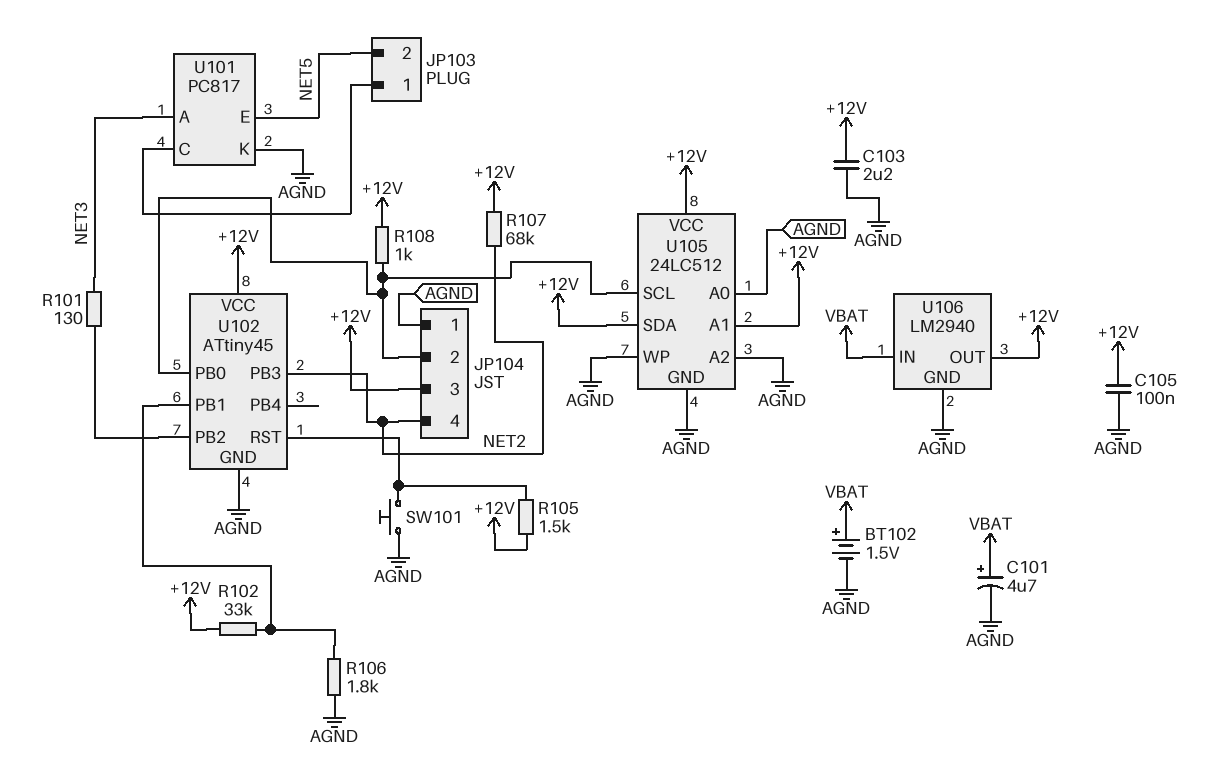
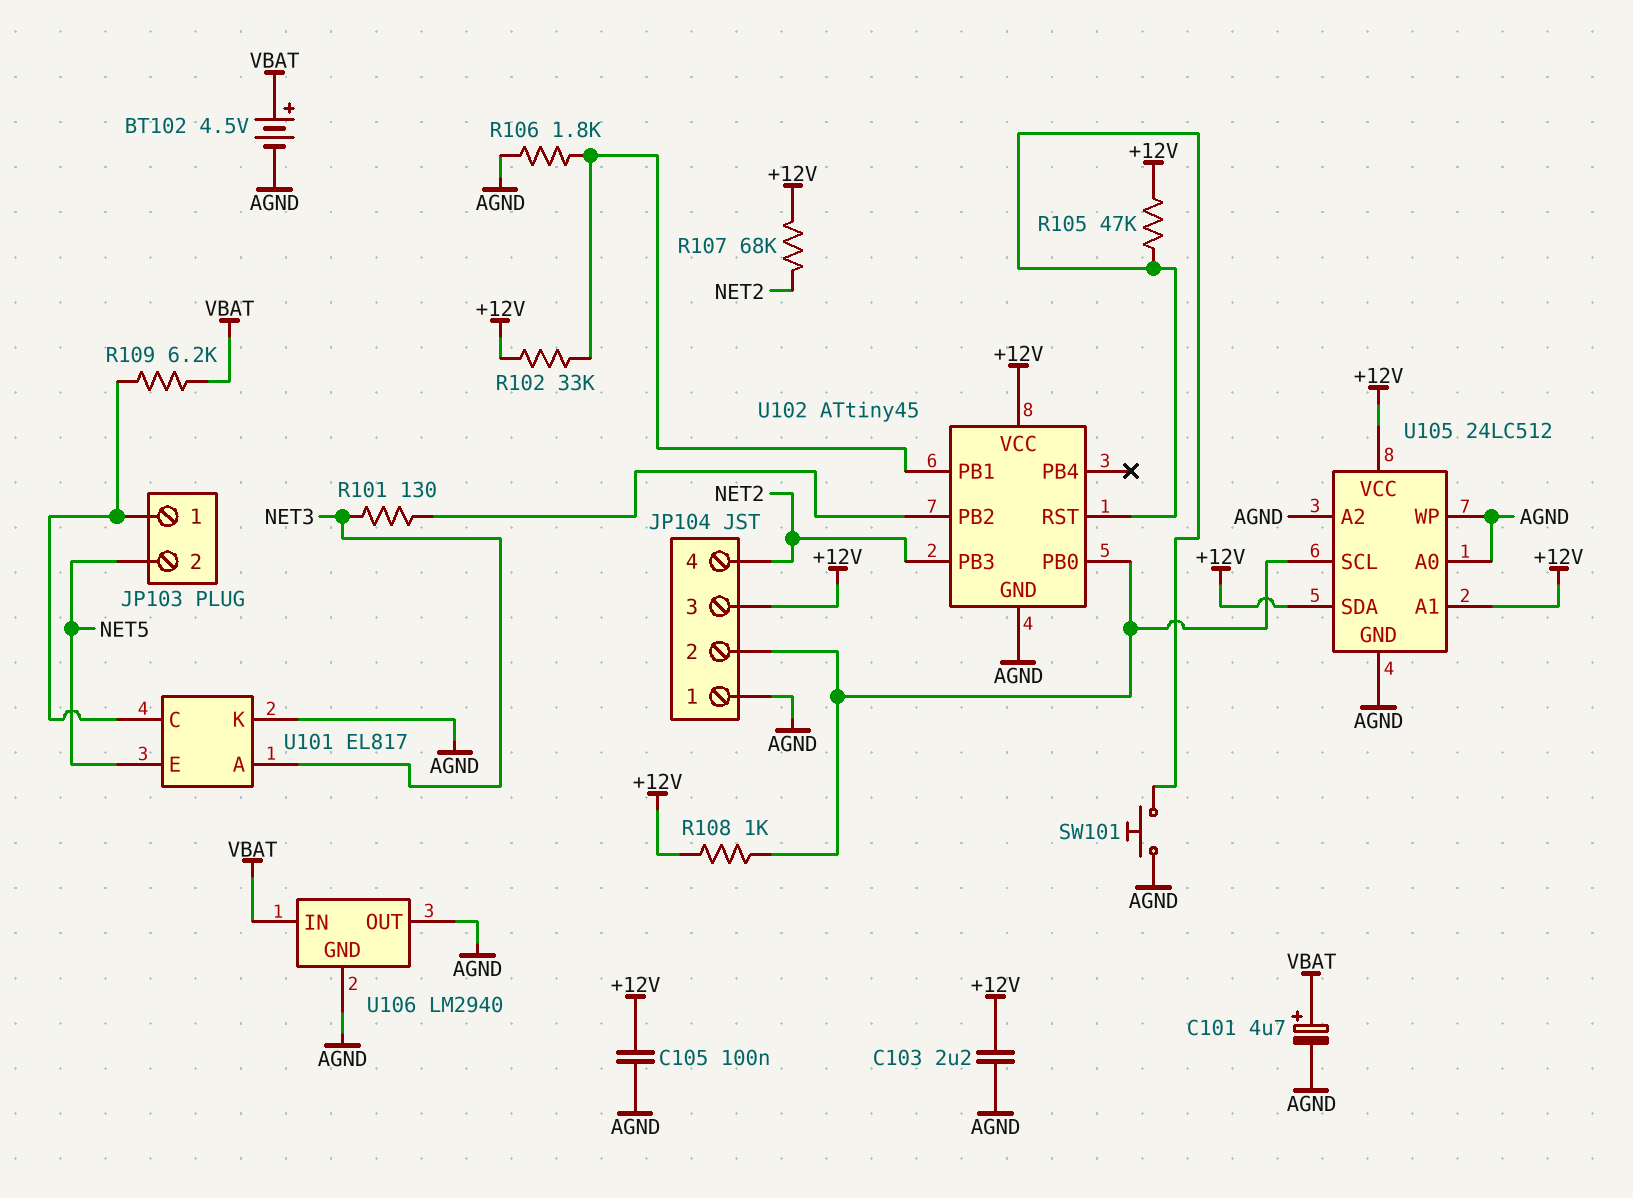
BT102: 1.5V (plus VBAT, minus AGND) -> 4.5V (plus VBAT, minus AGND)
R105: 1.5k (+12V, U102/RST) -> 47k (+12V, U102/RST)
R109: none -> 6.2k (JP103/1, VBAT)
U101: PC817 -> EL817
U106 pin OUT: +12V -> AGND

